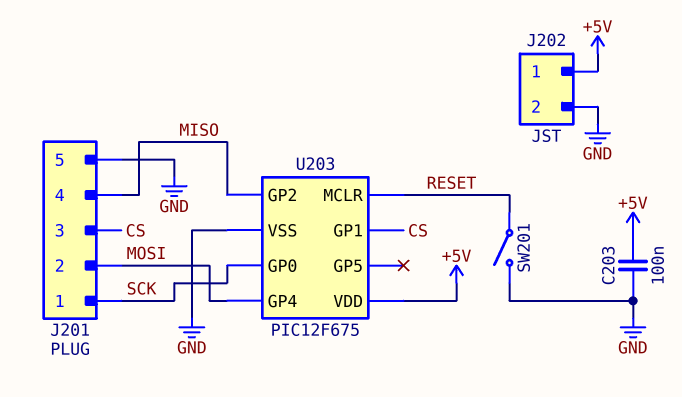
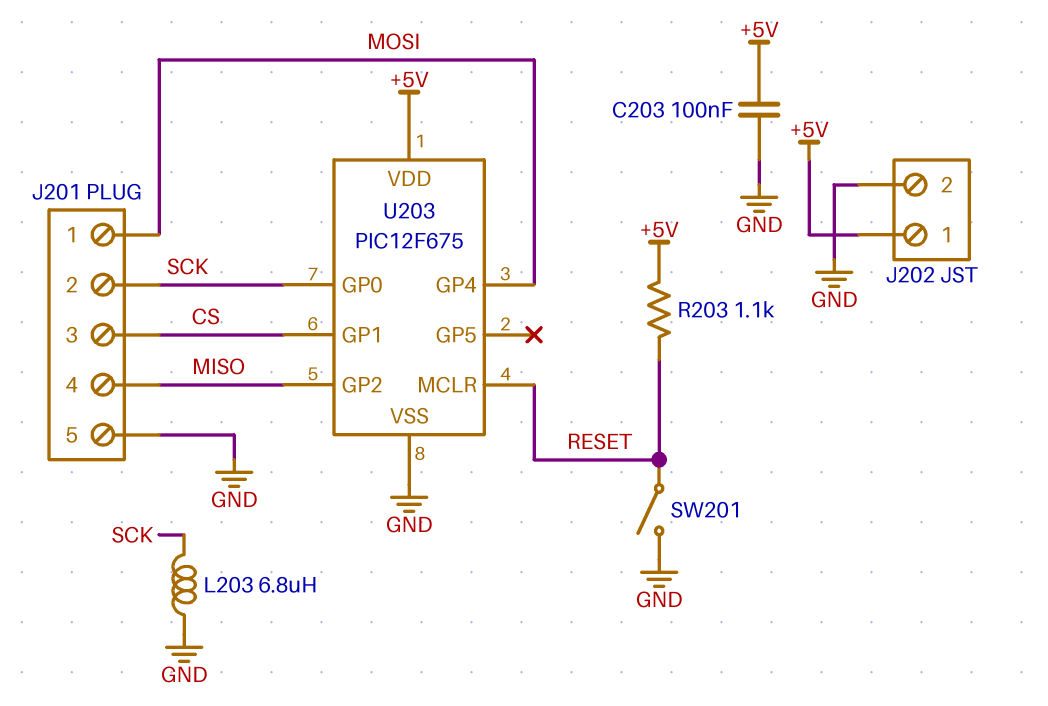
J201 pin 1: SCK -> MOSI
J201 pin 2: MOSI -> SCK
L203: none -> 6.8uH (GND, SCK)
R203: none -> 1.1k (+5V, RESET)

